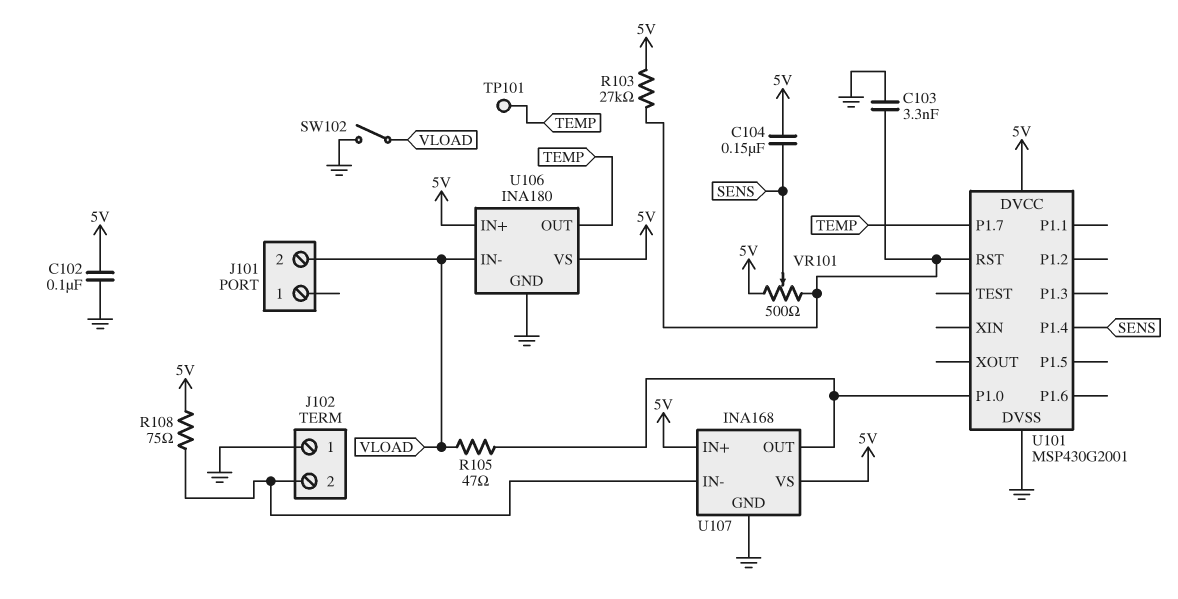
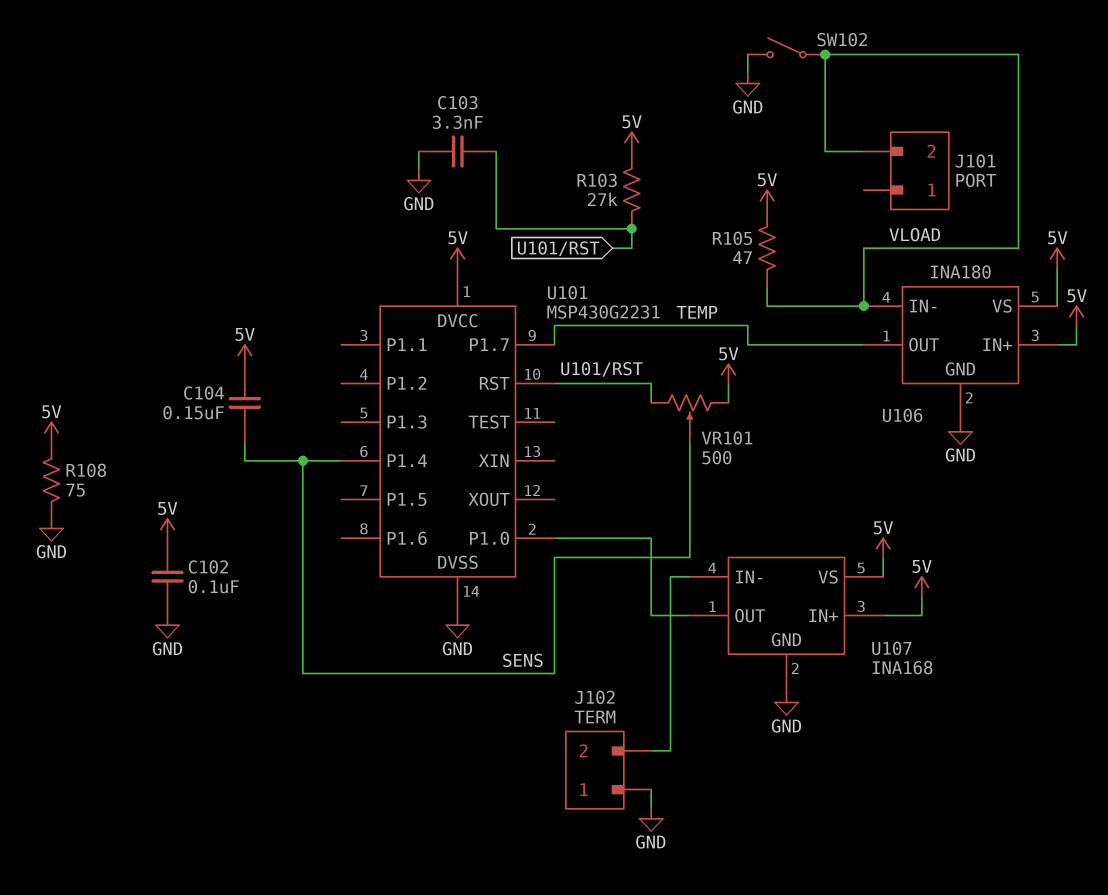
R105: 47 (U101/P1.0, VLOAD) -> 47 (5V, VLOAD)
R108: 75 (5V, J102/2) -> 75 (5V, GND)
TP101: test point (TEMP) -> none
U101: MSP430G2001 -> MSP430G2231

